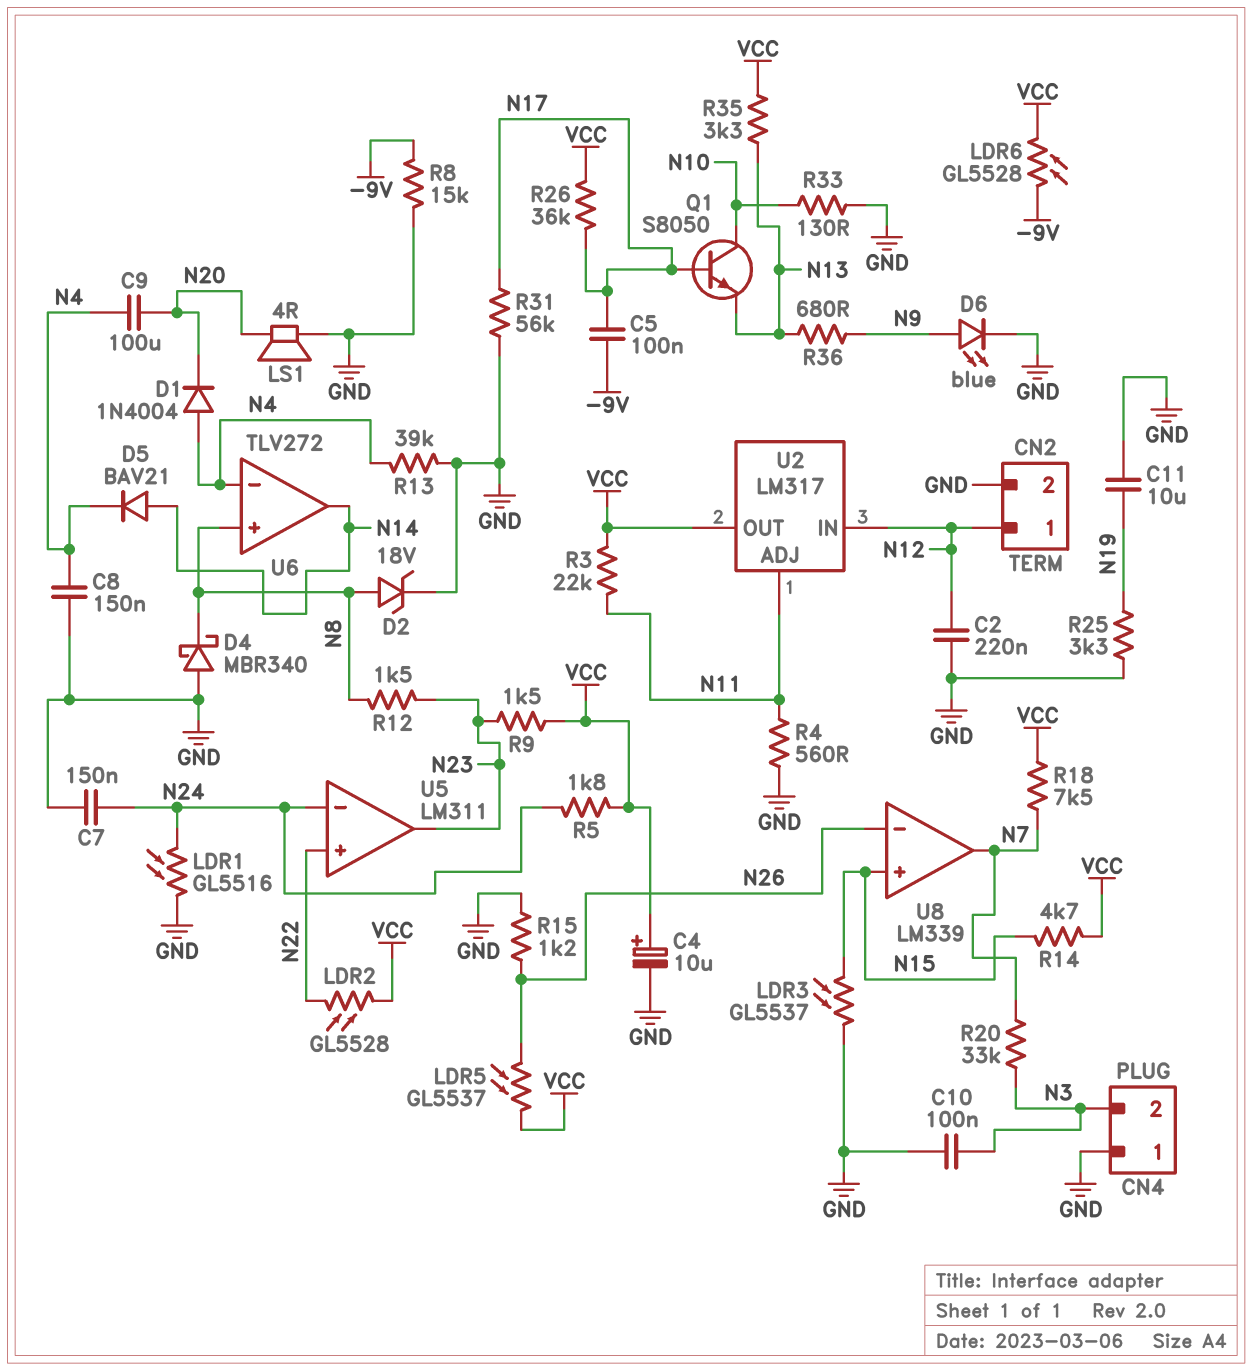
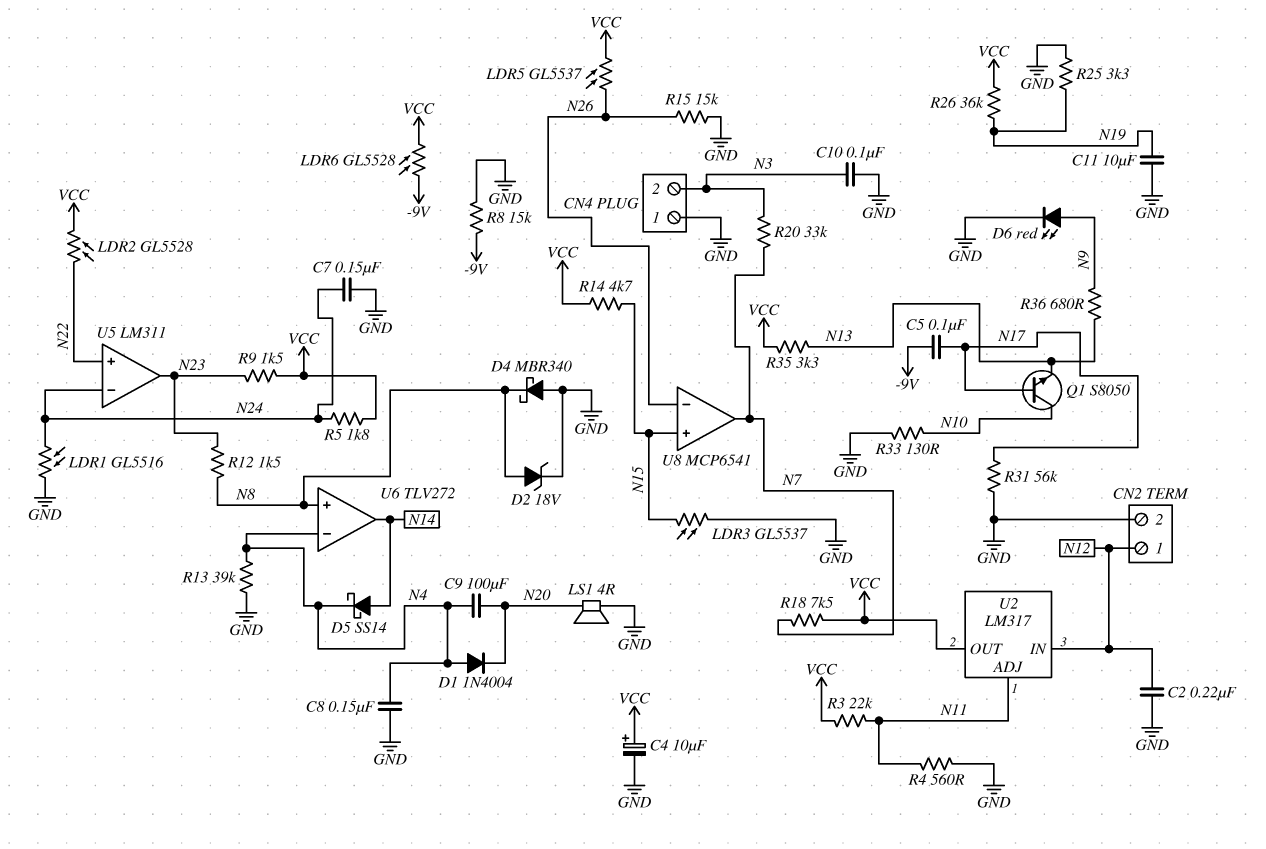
D5: diode BAV21 (A N14, K N4) -> schottky SS14 (A N14, K N4)
D6: LED blue (A N9, K GND) -> LED red (A N9, K GND)
R15: 1.2k (GND, N26) -> 15k (GND, N26)
R26: 36k (N17, VCC) -> 36k (N19, VCC)
U8: LM339 -> MCP6541

